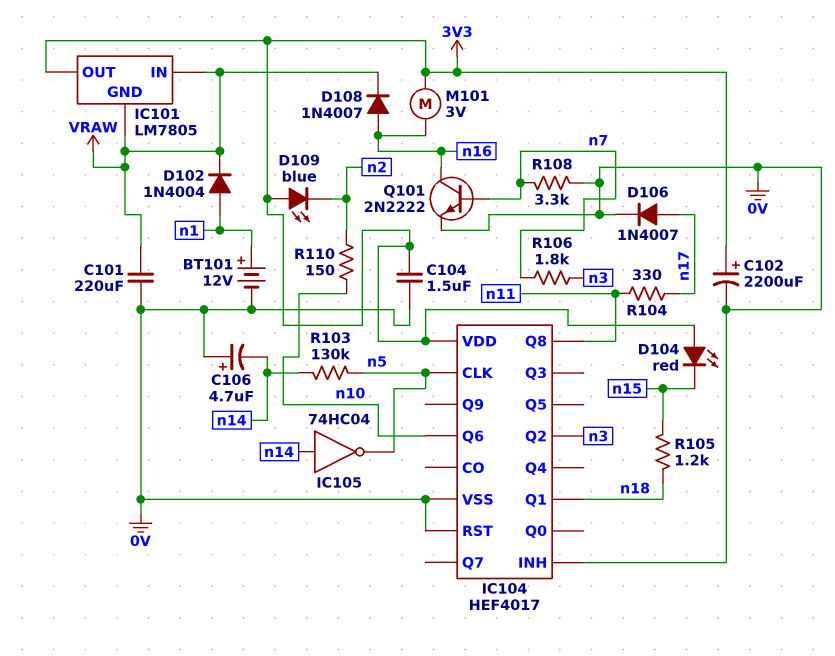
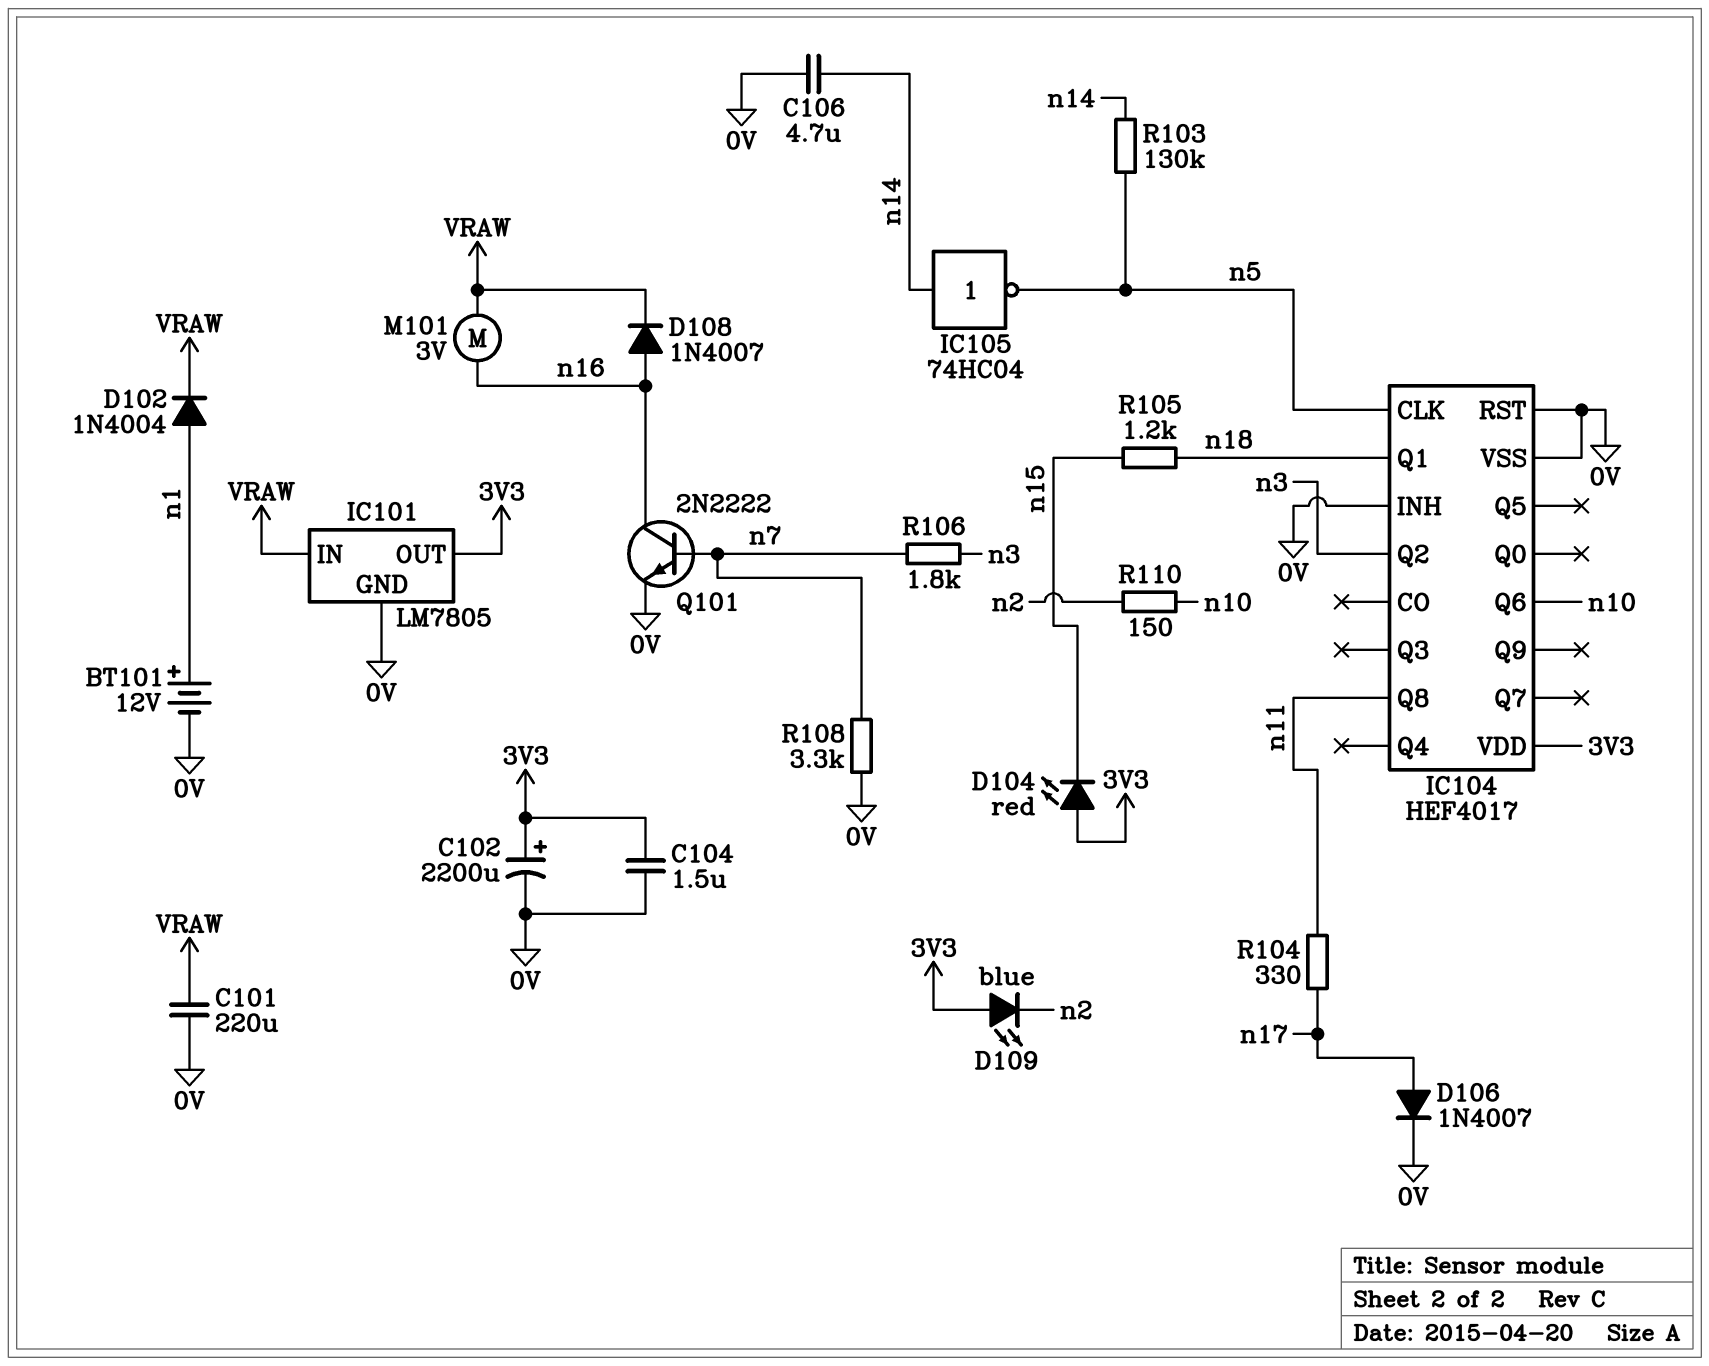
C106: 4.7uF (plus 0V, minus n14) -> 4.7uF (0V, n14)
IC101 pin GND: VRAW -> 0V
M101: motor 3V (3V3, n16) -> motor 3V (VRAW, n16)

